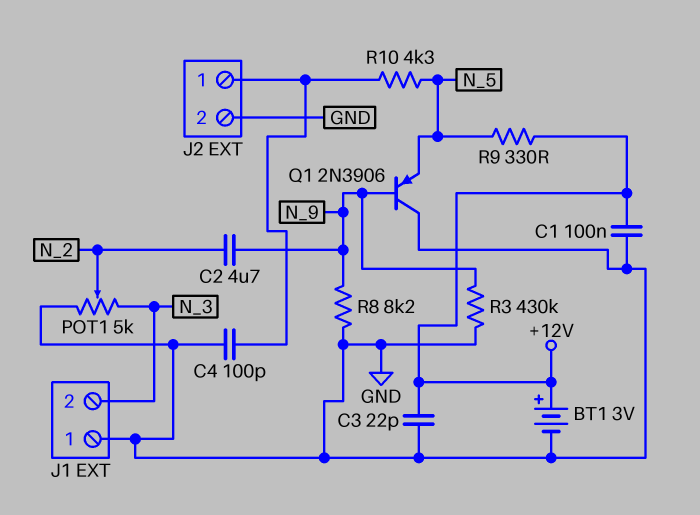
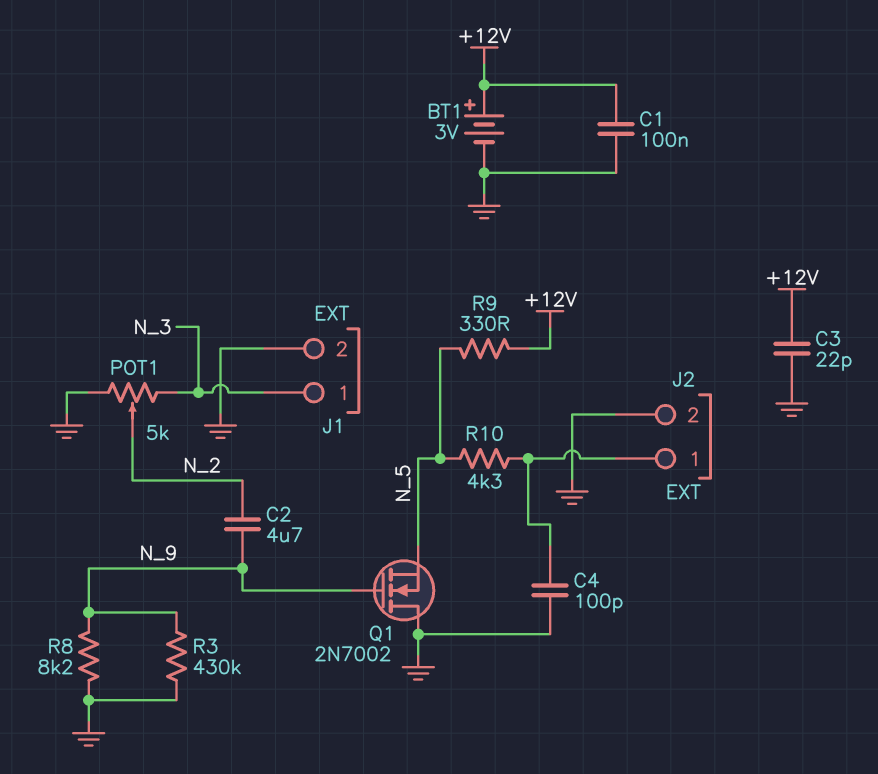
J1 pin 1: GND -> N_3
J1 pin 2: N_3 -> GND
Q1: PNP 2N3906 (B N_9, C GND, E N_5) -> NMOS 2N7002 (G N_9, D GND, S N_5)

